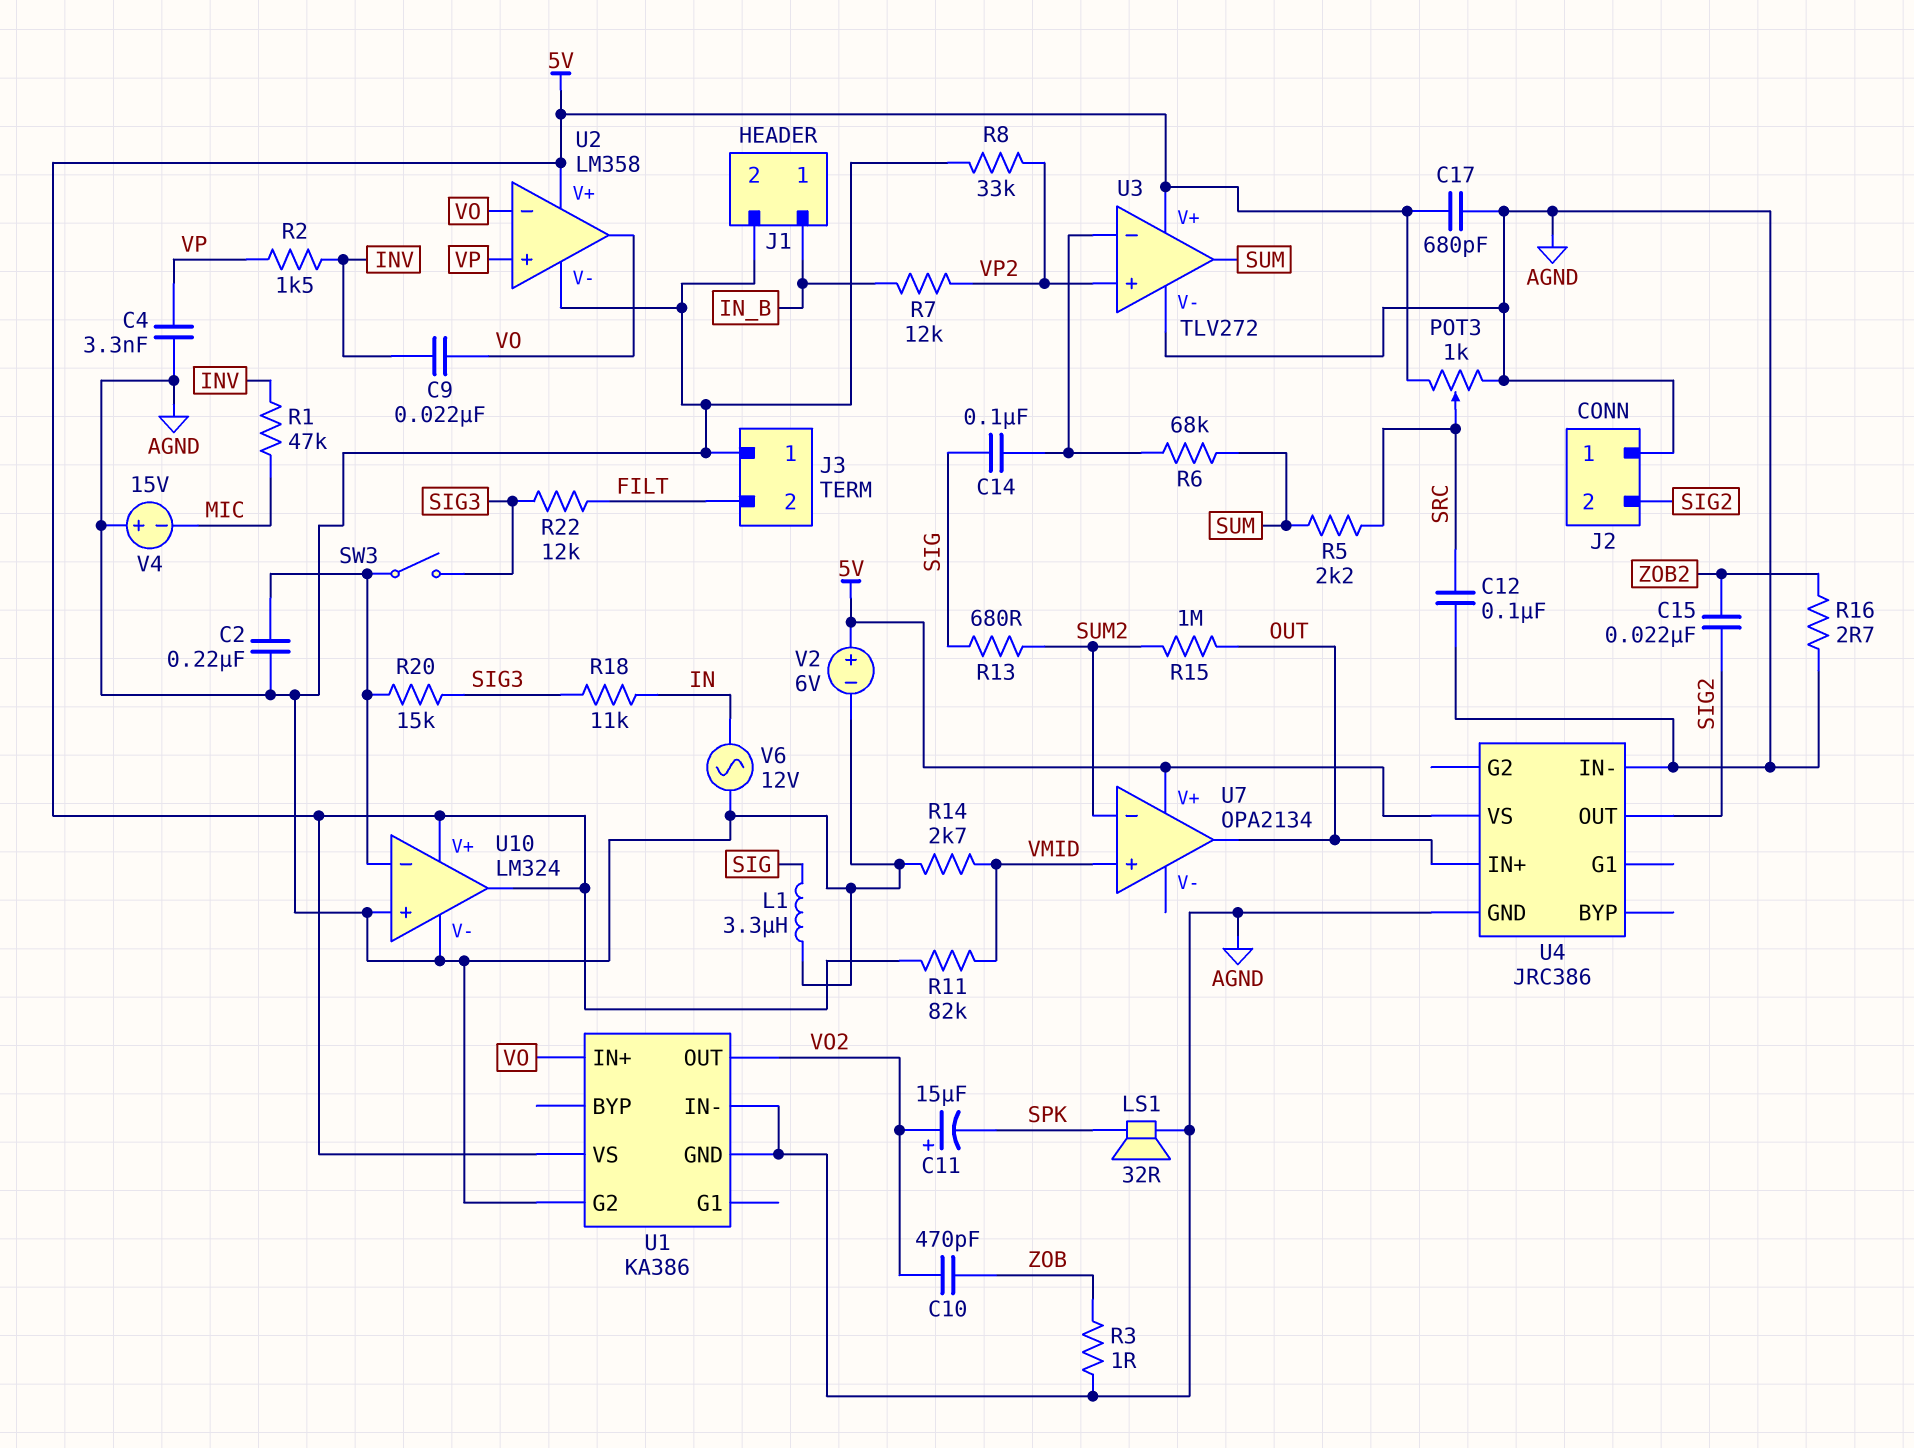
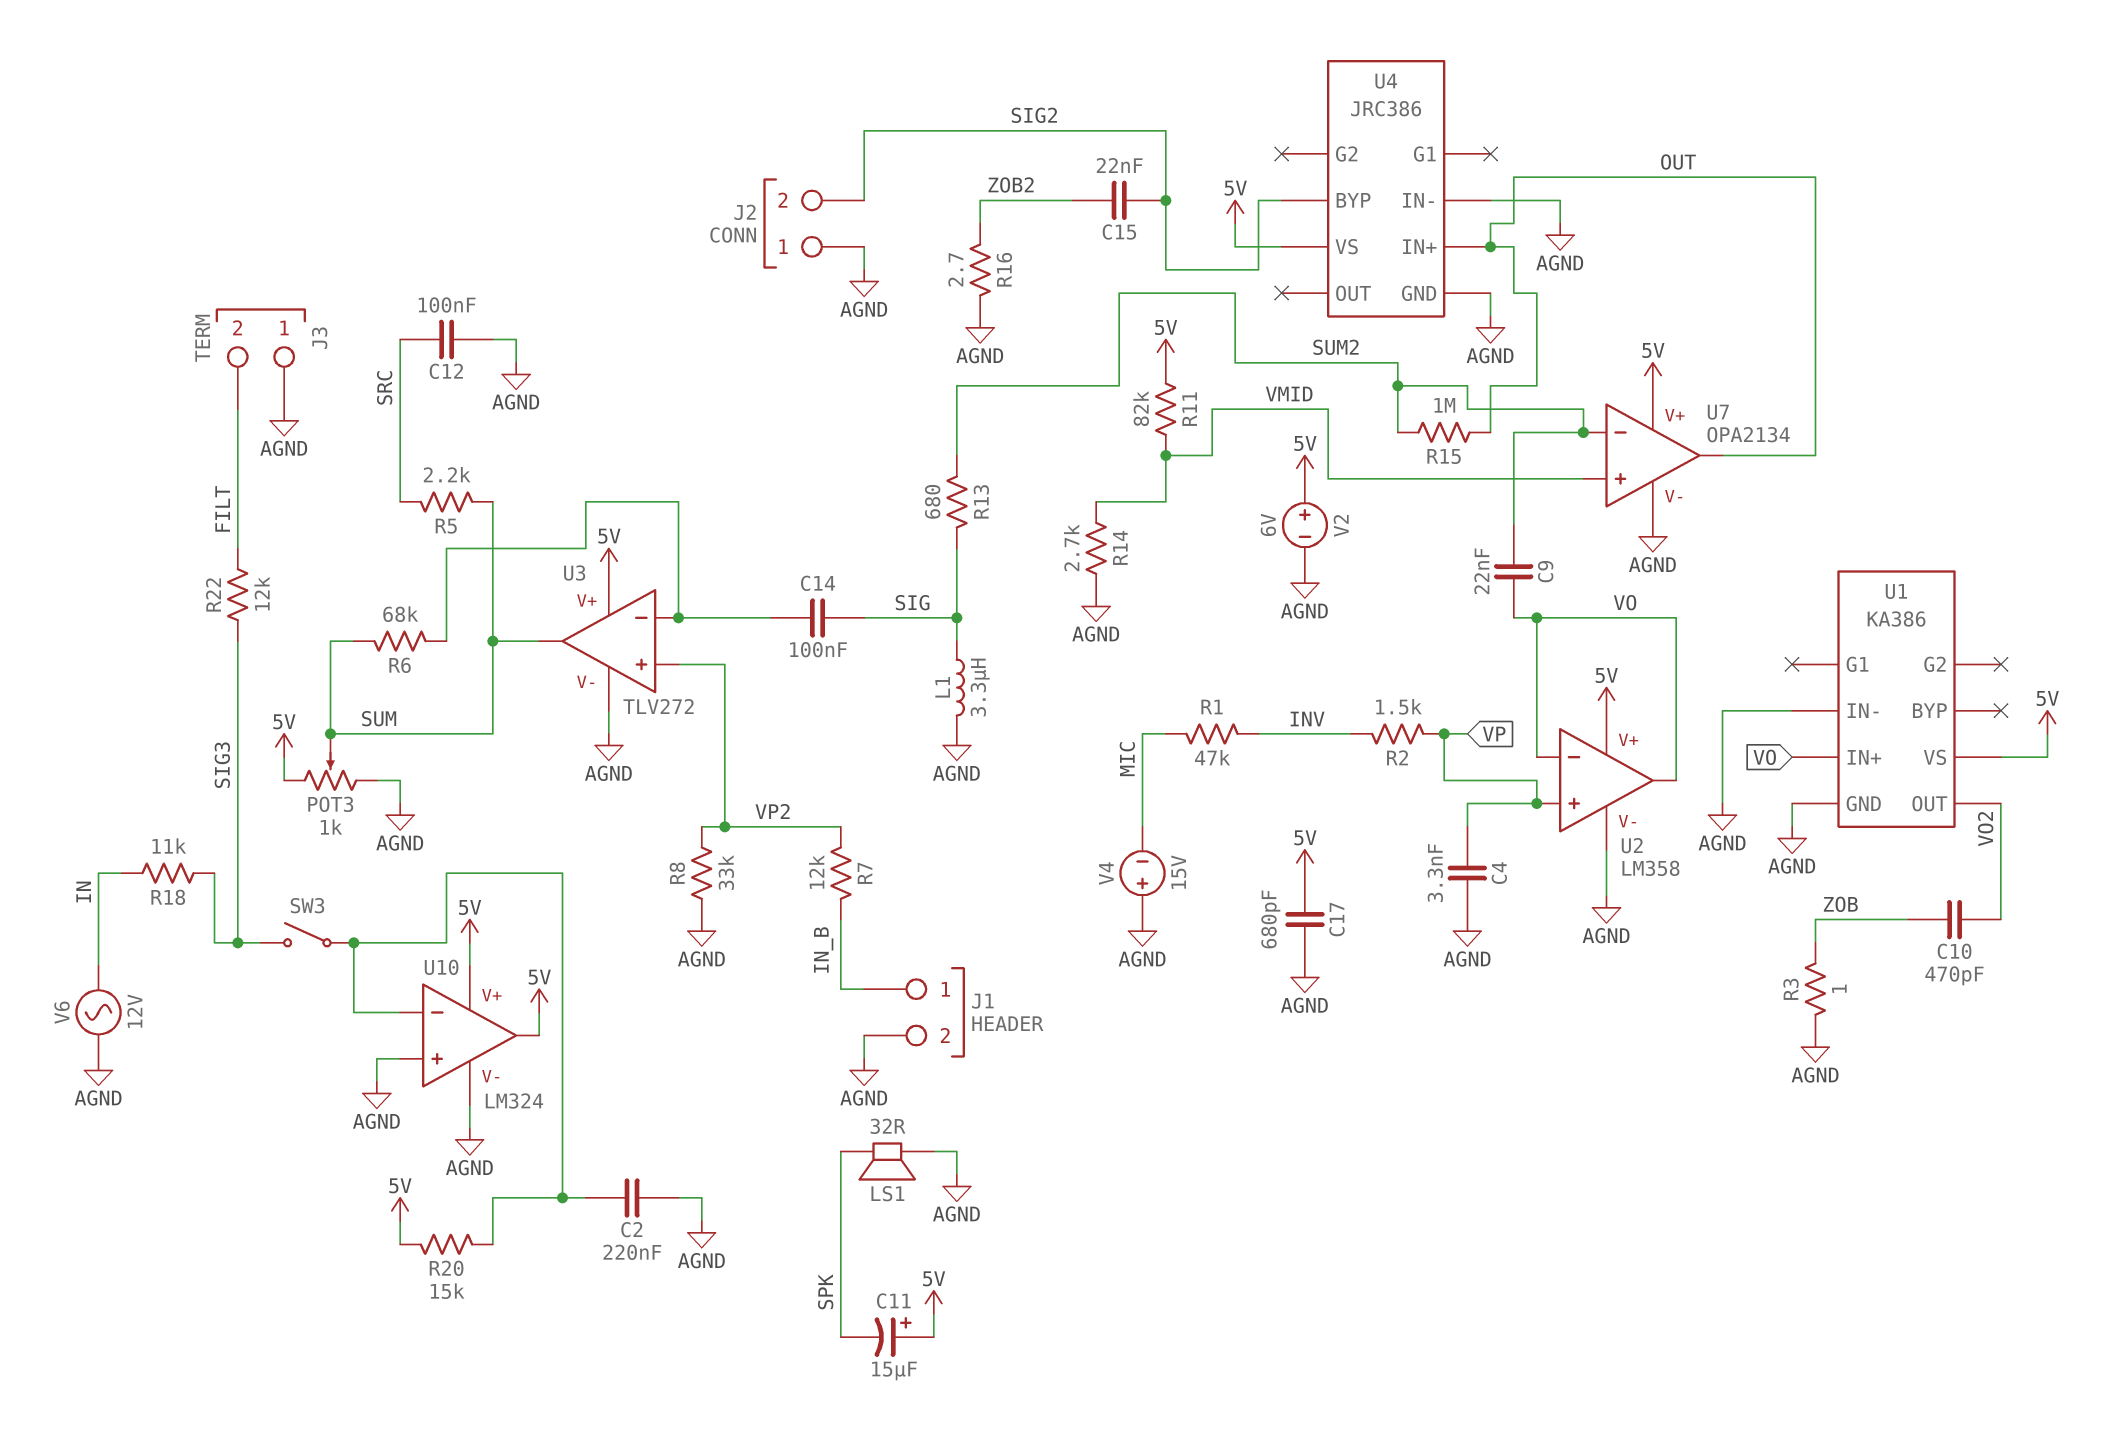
C9: 22nF (INV, VO) -> 22nF (SUM2, VO)
C11: 15uF (plus VO2, minus SPK) -> 15uF (plus 5V, minus SPK)
POT3: 1k (5V, AGND, wiper SRC) -> 1k (5V, AGND, wiper SUM)
R20: 15k (SIG3, U10/in-) -> 15k (5V, U10/in-)
U1 pin G2: AGND -> none
U4 pin BYP: none -> SIG2
U4 pin OUT: SIG2 -> none
U7 pin V-: none -> AGND

